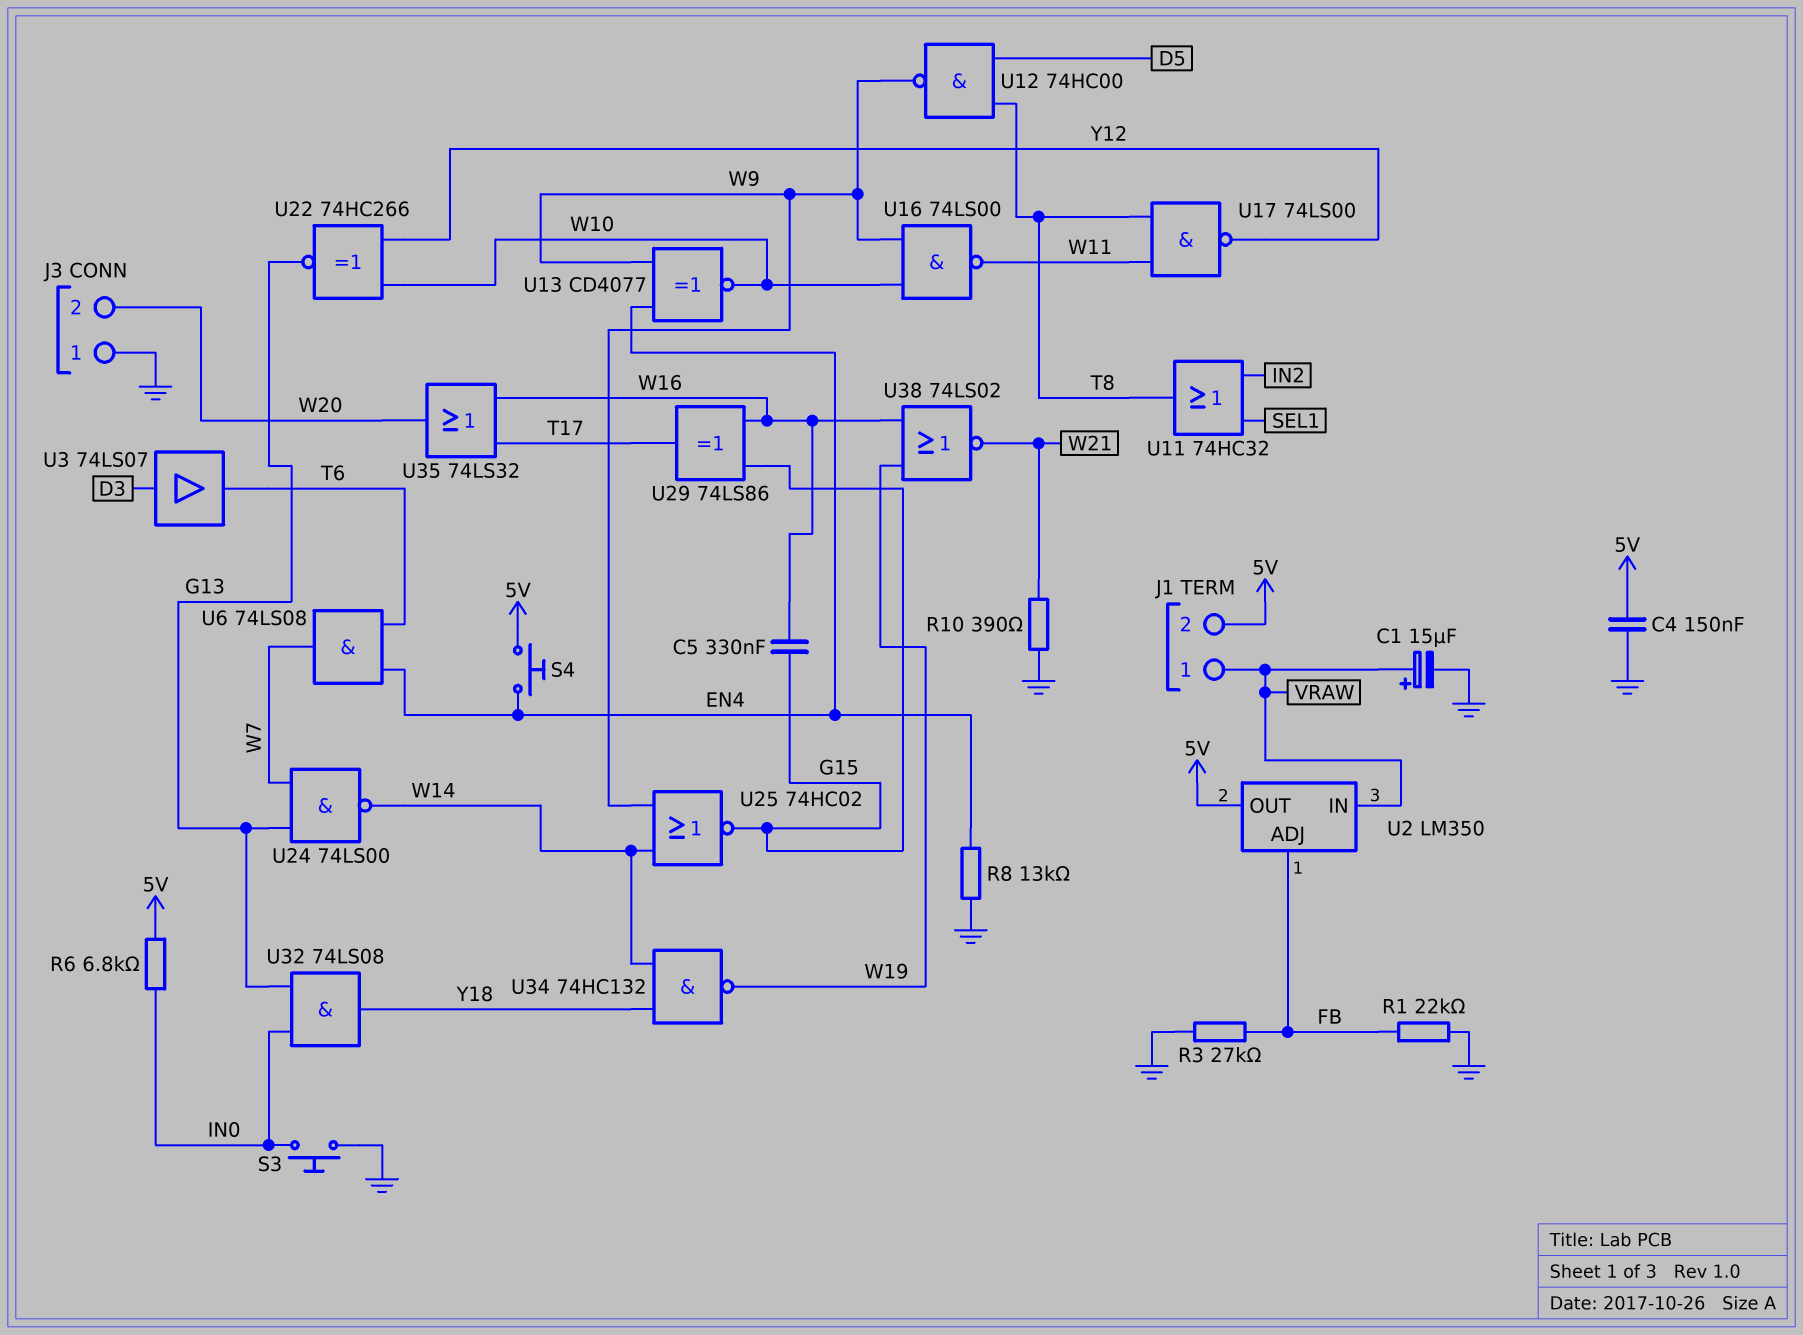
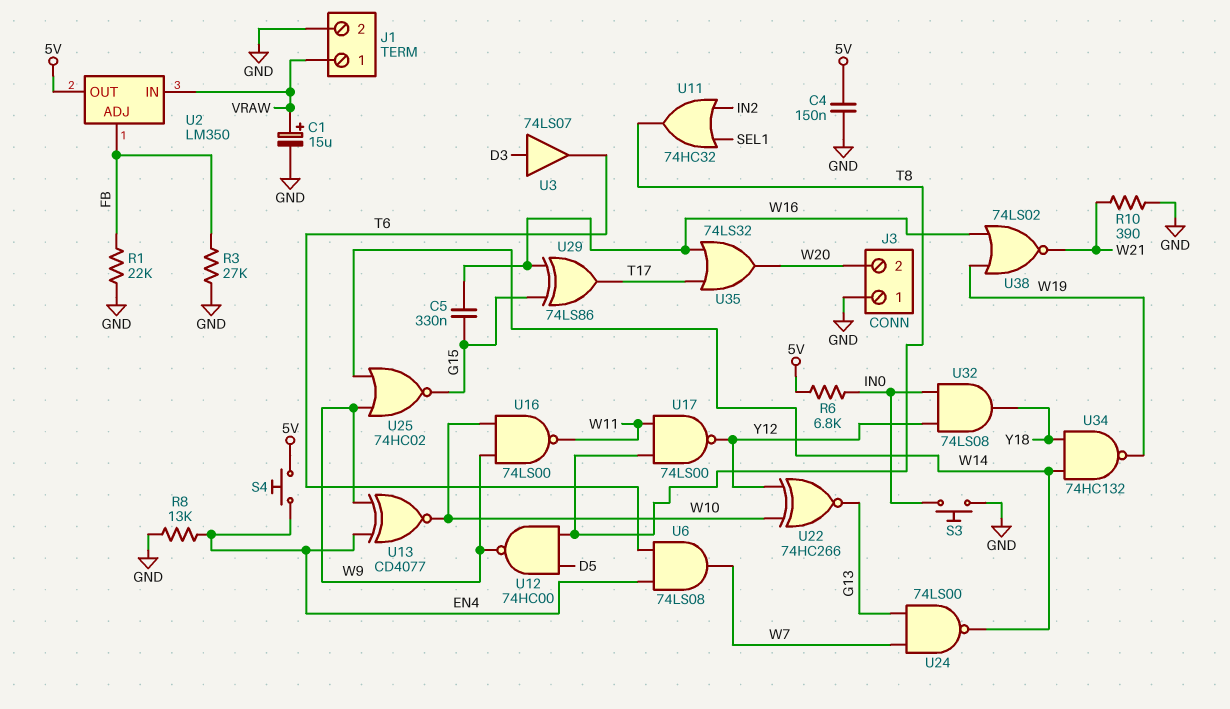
J1 pin 2: 5V -> GND
U32: AND 74LS08 (in G13, in IN0, out Y18) -> AND 74LS08 (in IN0, in Y12, out Y18)

